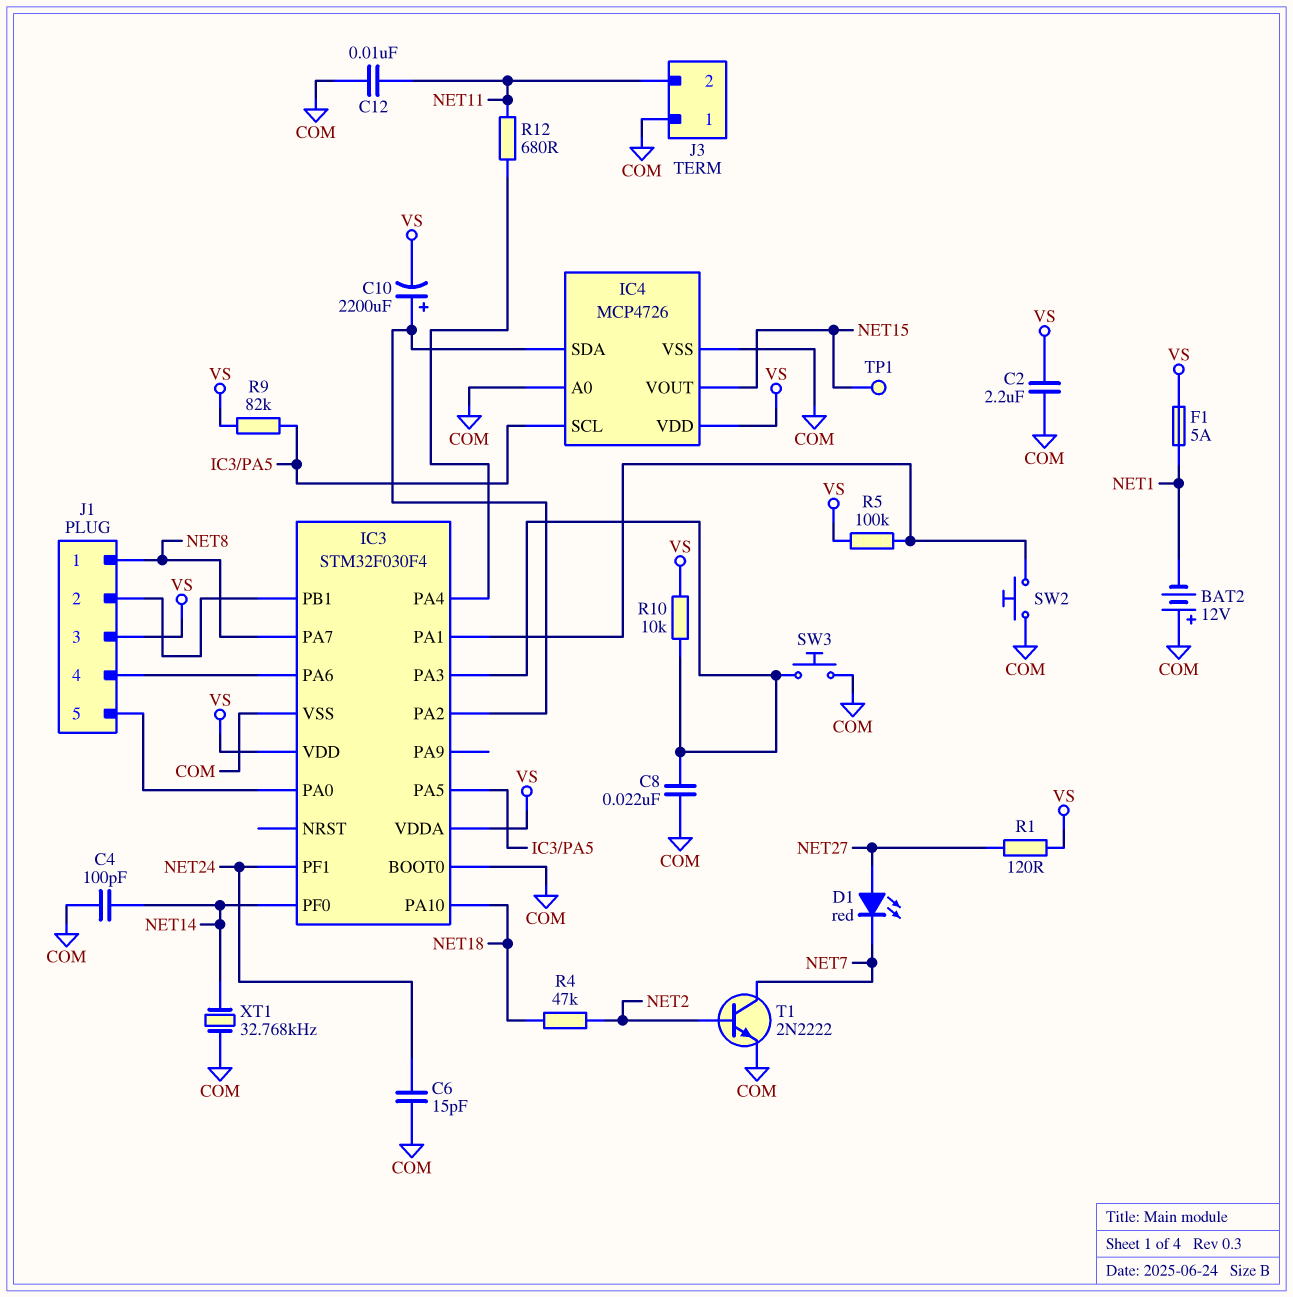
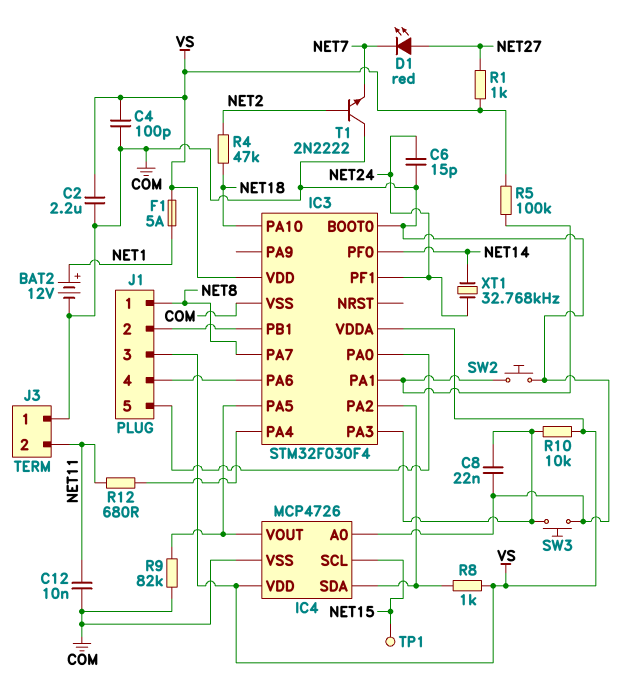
BAT2: 12V (plus COM, minus NET1) -> 12V (plus NET1, minus COM)
C4: 100pF (COM, NET14) -> 100pF (COM, VS)
C10: 2200uF (plus IC3/PA2, minus VS) -> none
IC4 pin SCL: IC3/PA5 -> NET15
IC4 pin VOUT: NET15 -> IC3/PA5
R1: 120 (NET27, VS) -> 1k (NET27, VS)
R8: none -> 1k (IC3/PA2, VS)
R9: 82k (IC3/PA5, VS) -> 82k (COM, IC3/PA5)
T1: NPN 2N2222 (B NET2, C NET7, E COM) -> NPN 2N2222 (B NET2, C COM, E NET7)
XT1: 32.768kHz (COM, NET14) -> 32.768kHz (NET14, NET24)

